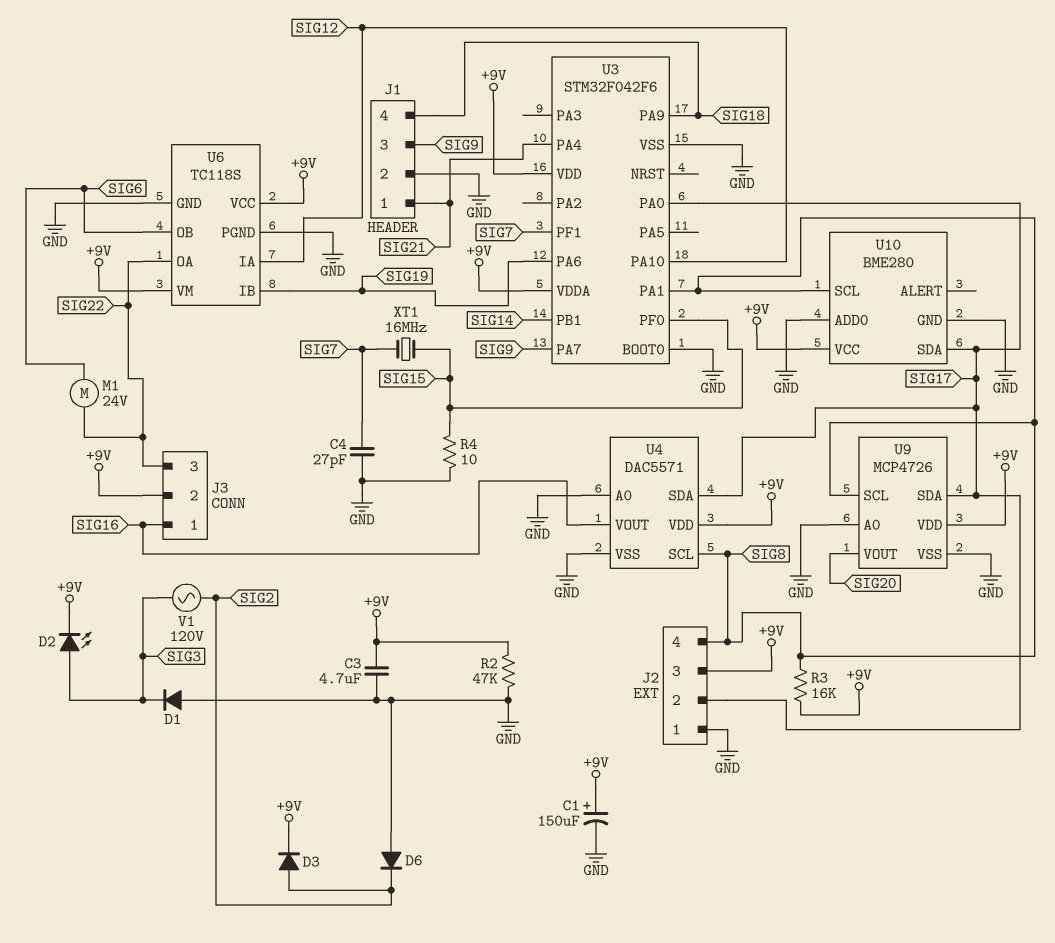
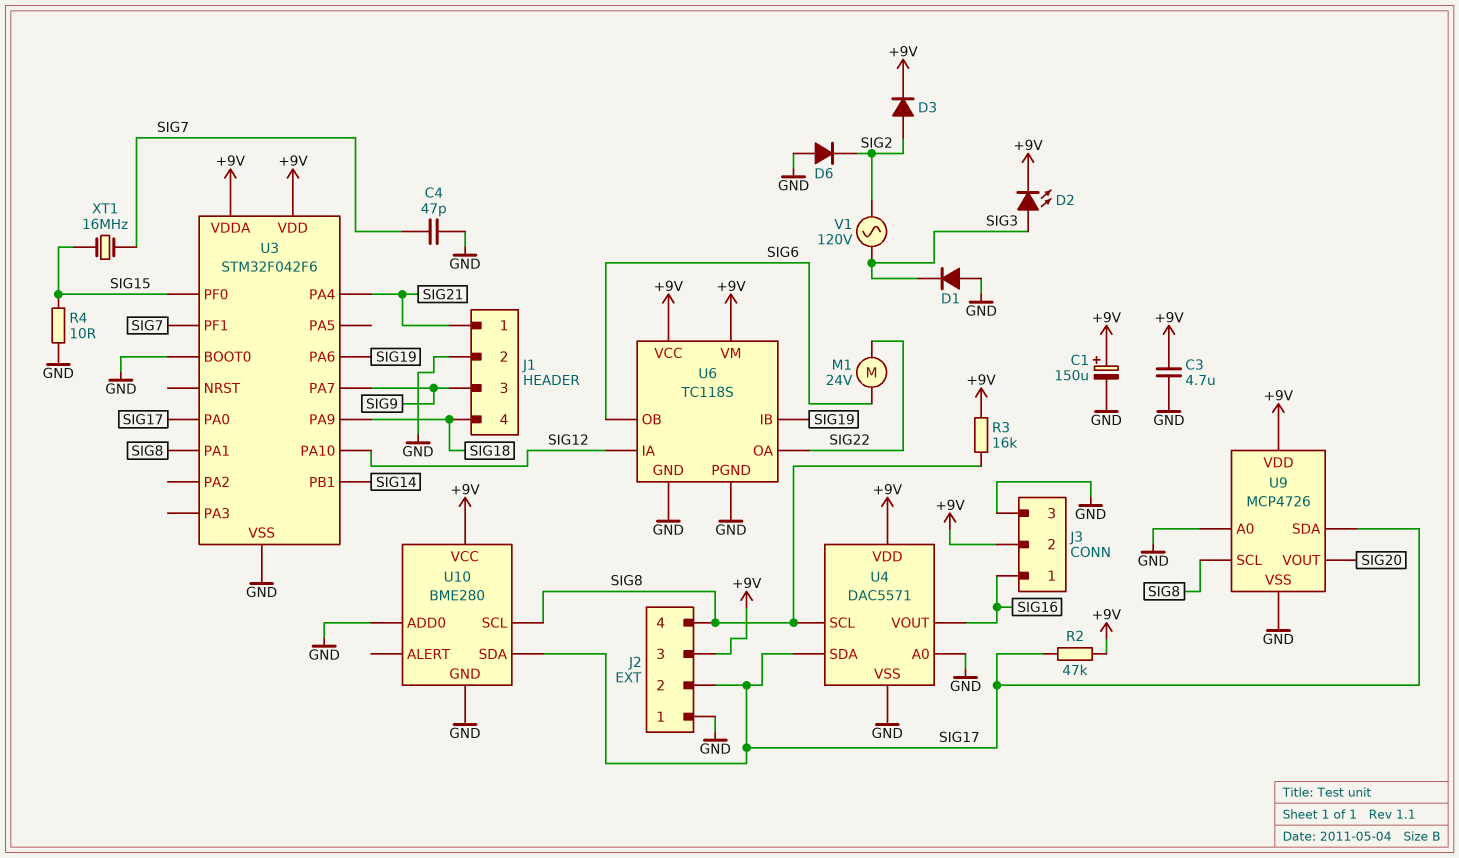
C4: 27pF (GND, SIG7) -> 47pF (GND, SIG7)
J3 pin 3: SIG22 -> GND
R2: 47k (+9V, GND) -> 47k (+9V, SIG17)

